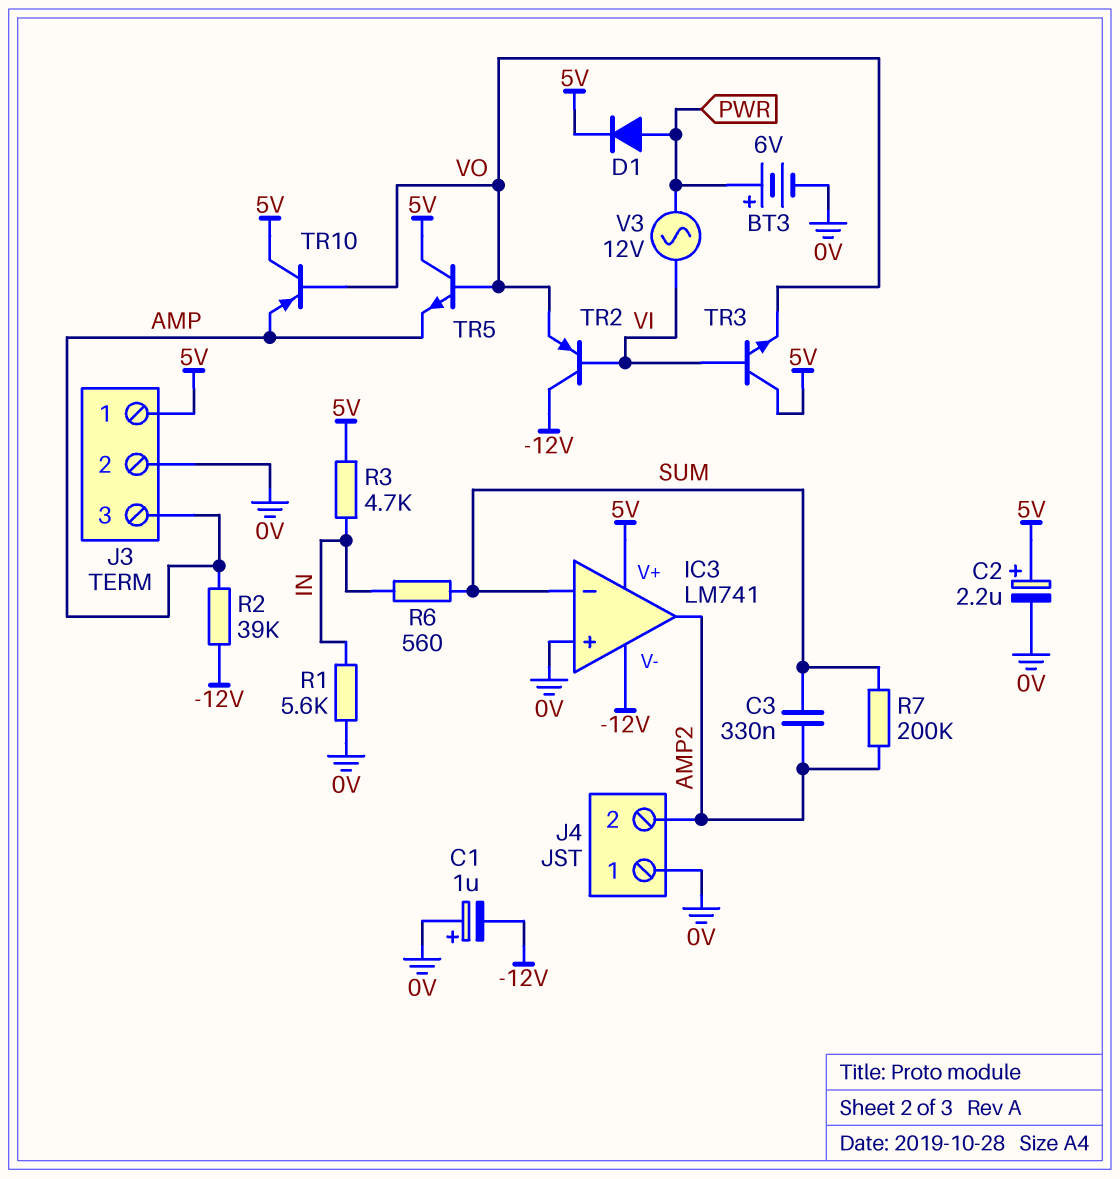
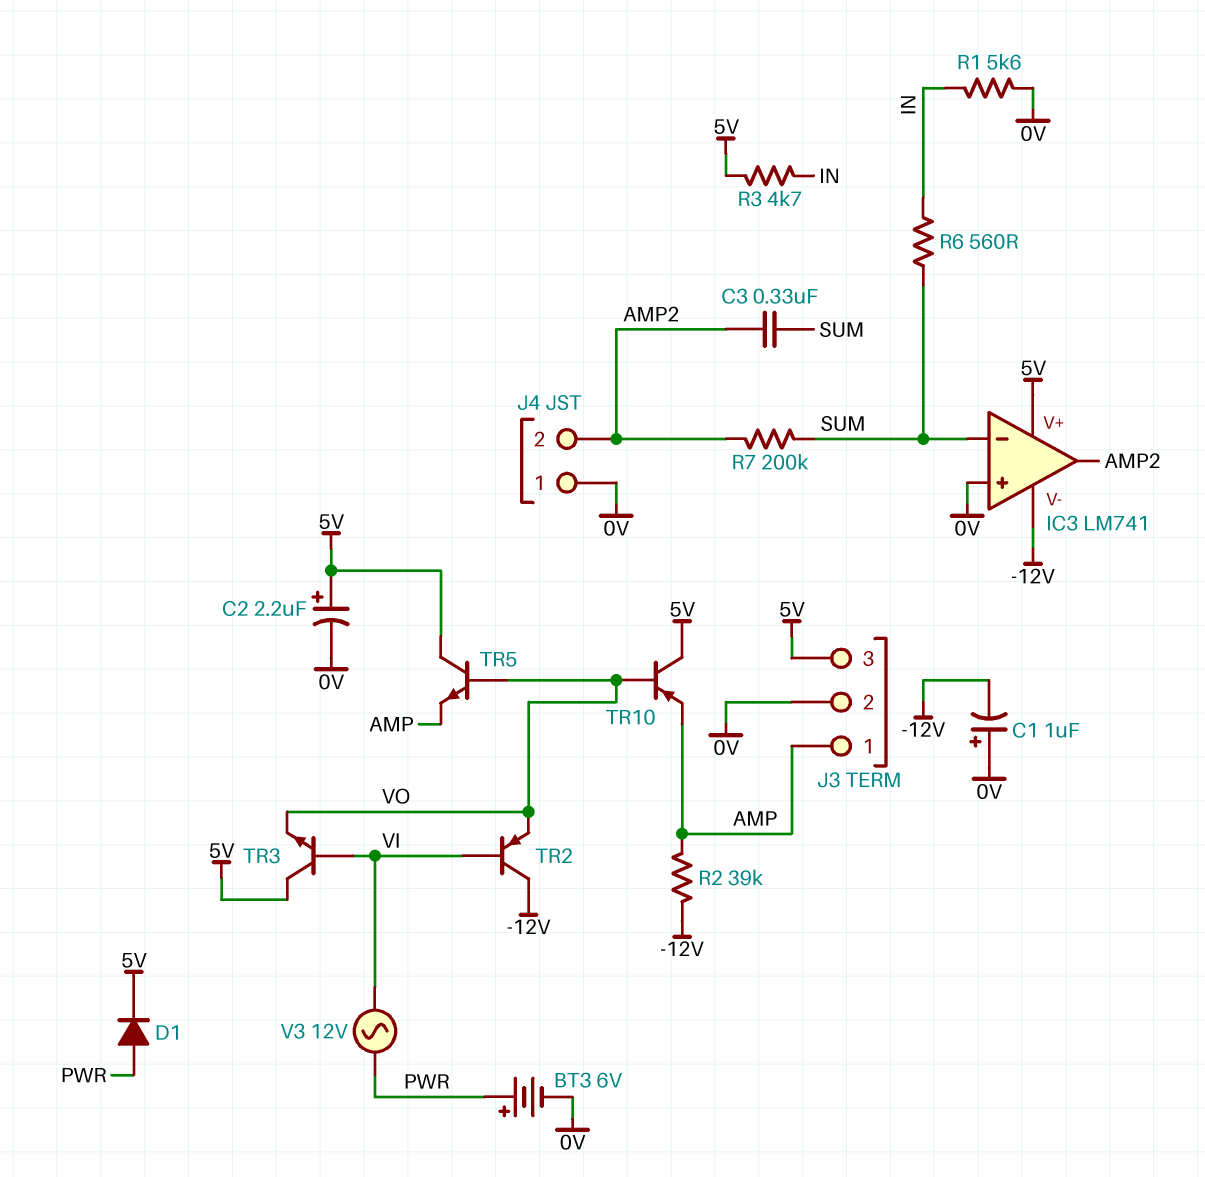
J3 pin 1: 5V -> AMP
J3 pin 3: AMP -> 5V

